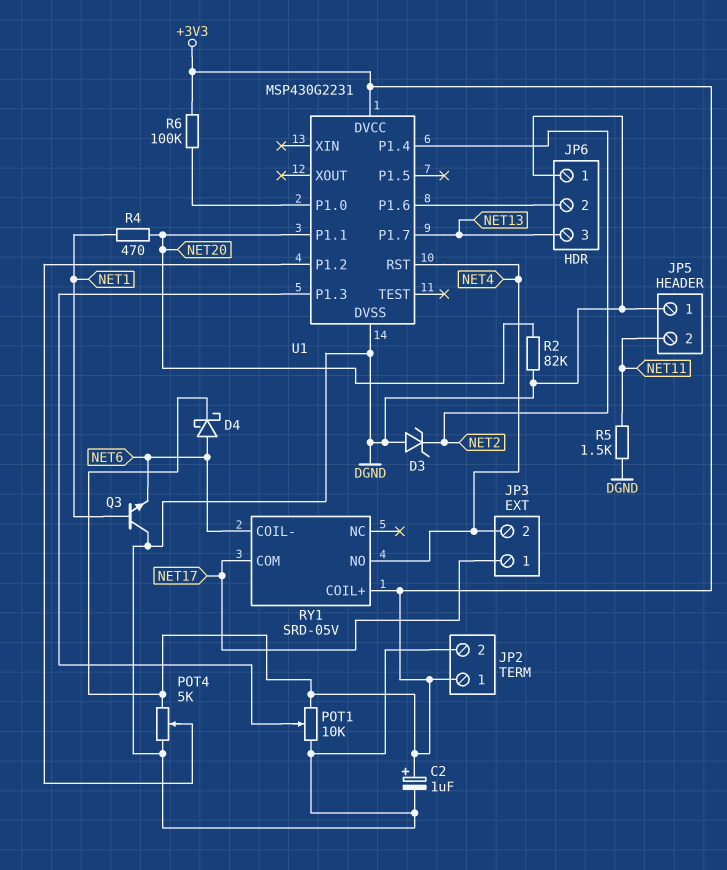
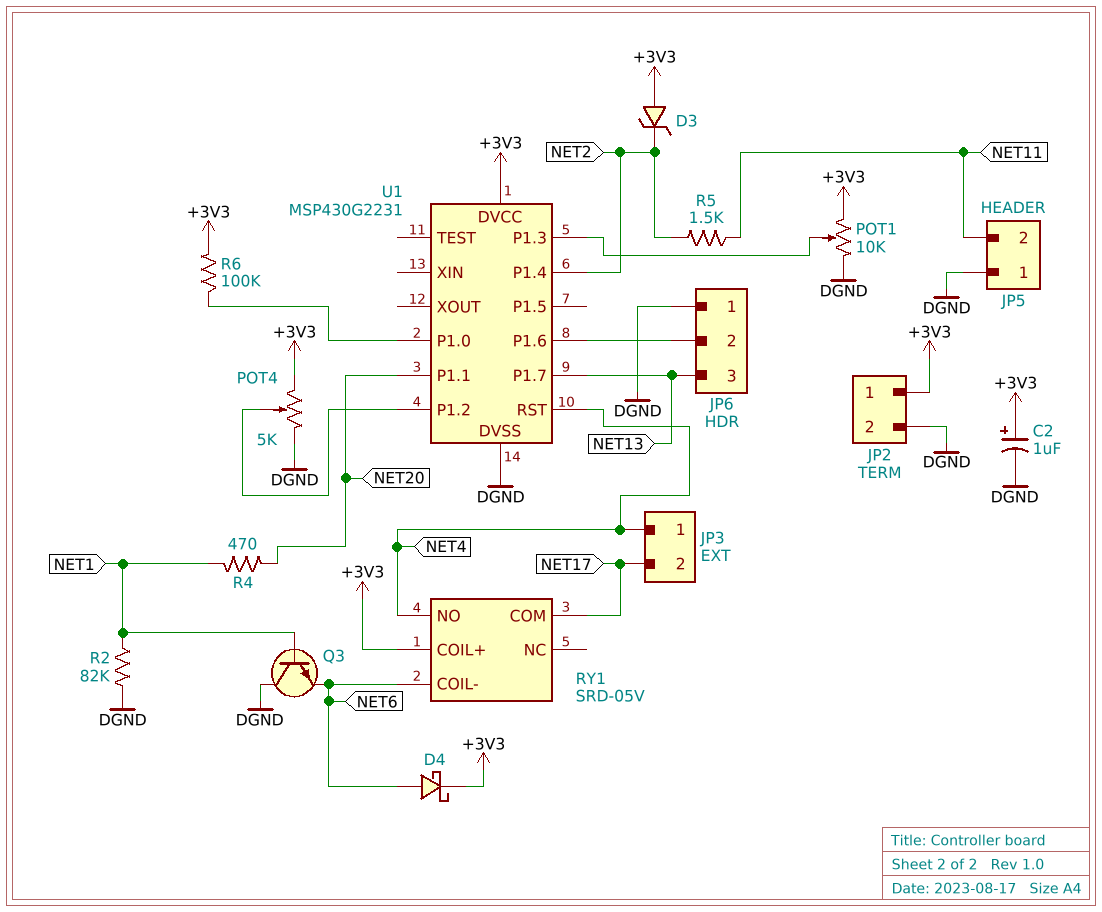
D3: zener (A DGND, K NET2) -> zener (A +3V3, K NET2)
JP3 pin 1: NET17 -> NET4
JP3 pin 2: NET4 -> NET17
R2: 82k (DGND, NET20) -> 82k (DGND, NET1)
R5: 1.5k (DGND, NET11) -> 1.5k (NET2, NET11)

